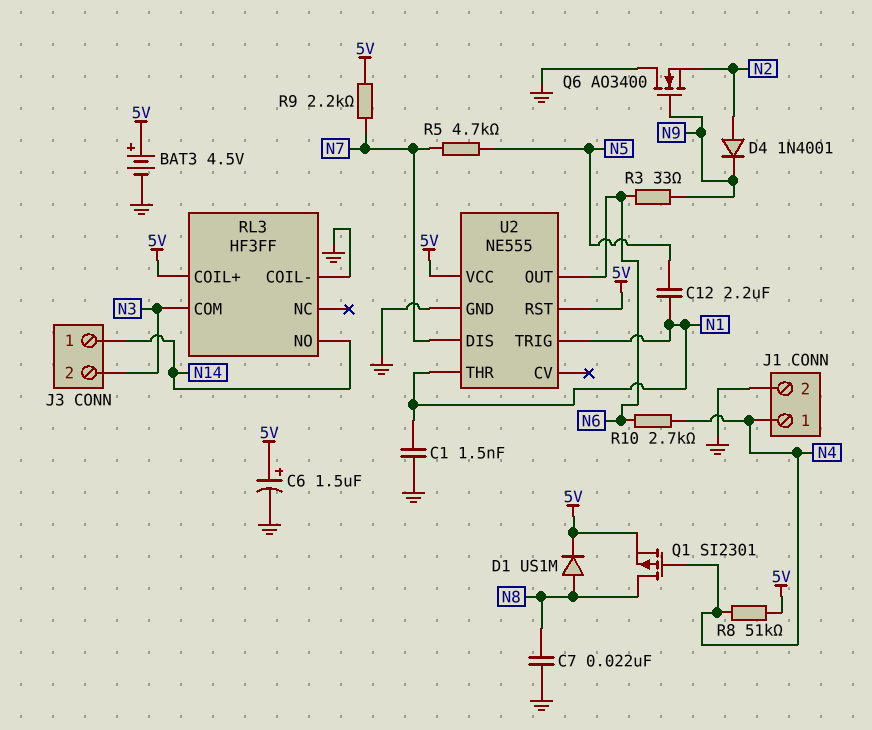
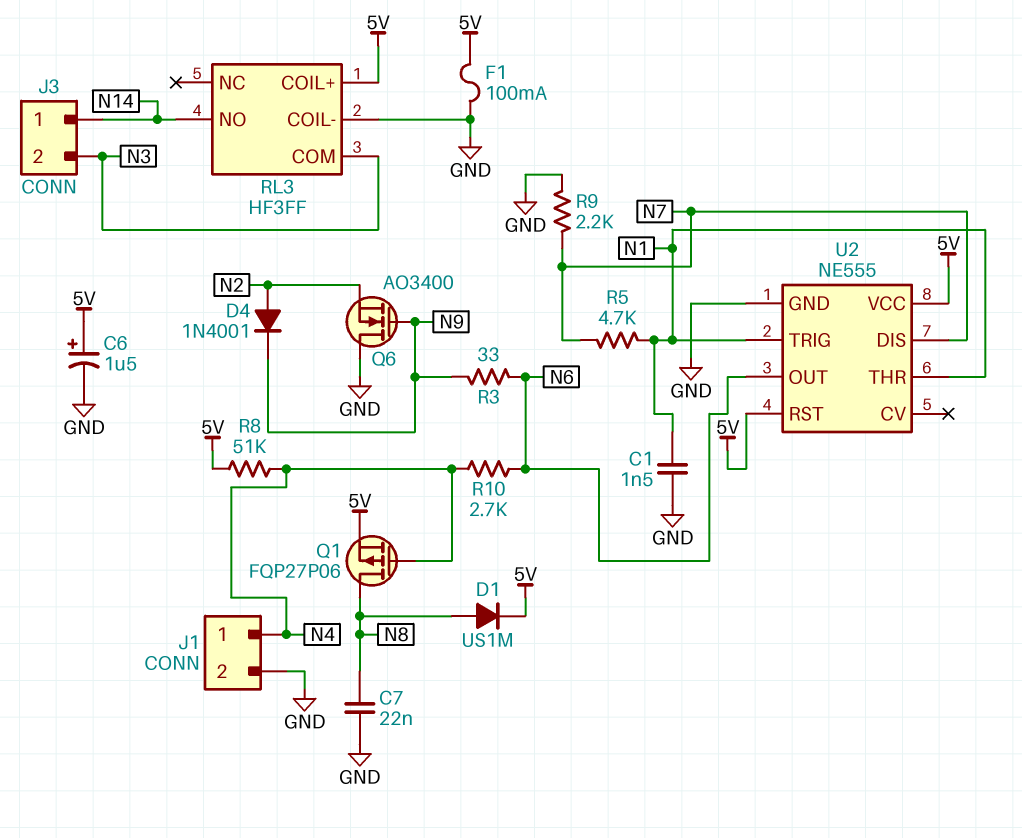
BAT3: 4.5V (plus 5V, minus GND) -> none
C12: 2.2uF (N1, N5) -> none
F1: none -> 100mA (5V, GND)
Q1: PMOS SI2301 (G N4, D N8, S 5V) -> PMOS FQP27P06 (G N4, D N8, S 5V)
R5: 4.7k (N5, N7) -> 4.7k (N1, N7)
R9: 2.2k (5V, N7) -> 2.2k (GND, N7)

